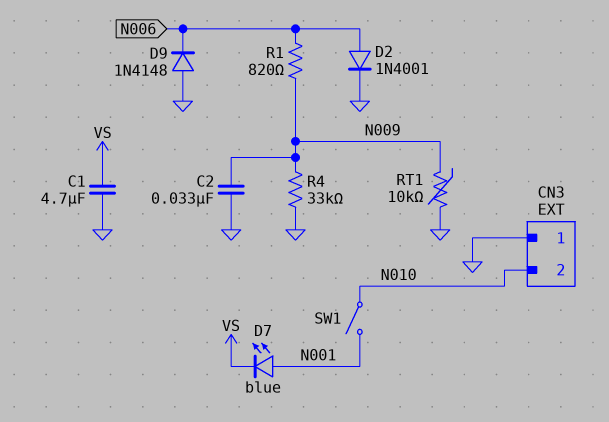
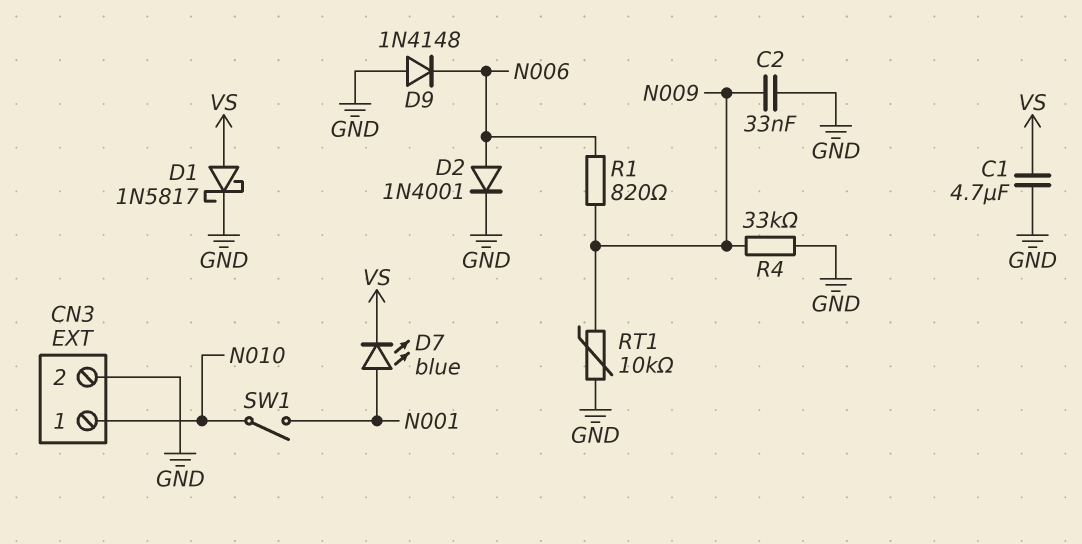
CN3 pin 1: GND -> N010
CN3 pin 2: N010 -> GND
D1: none -> schottky 1N5817 (A VS, K GND)

